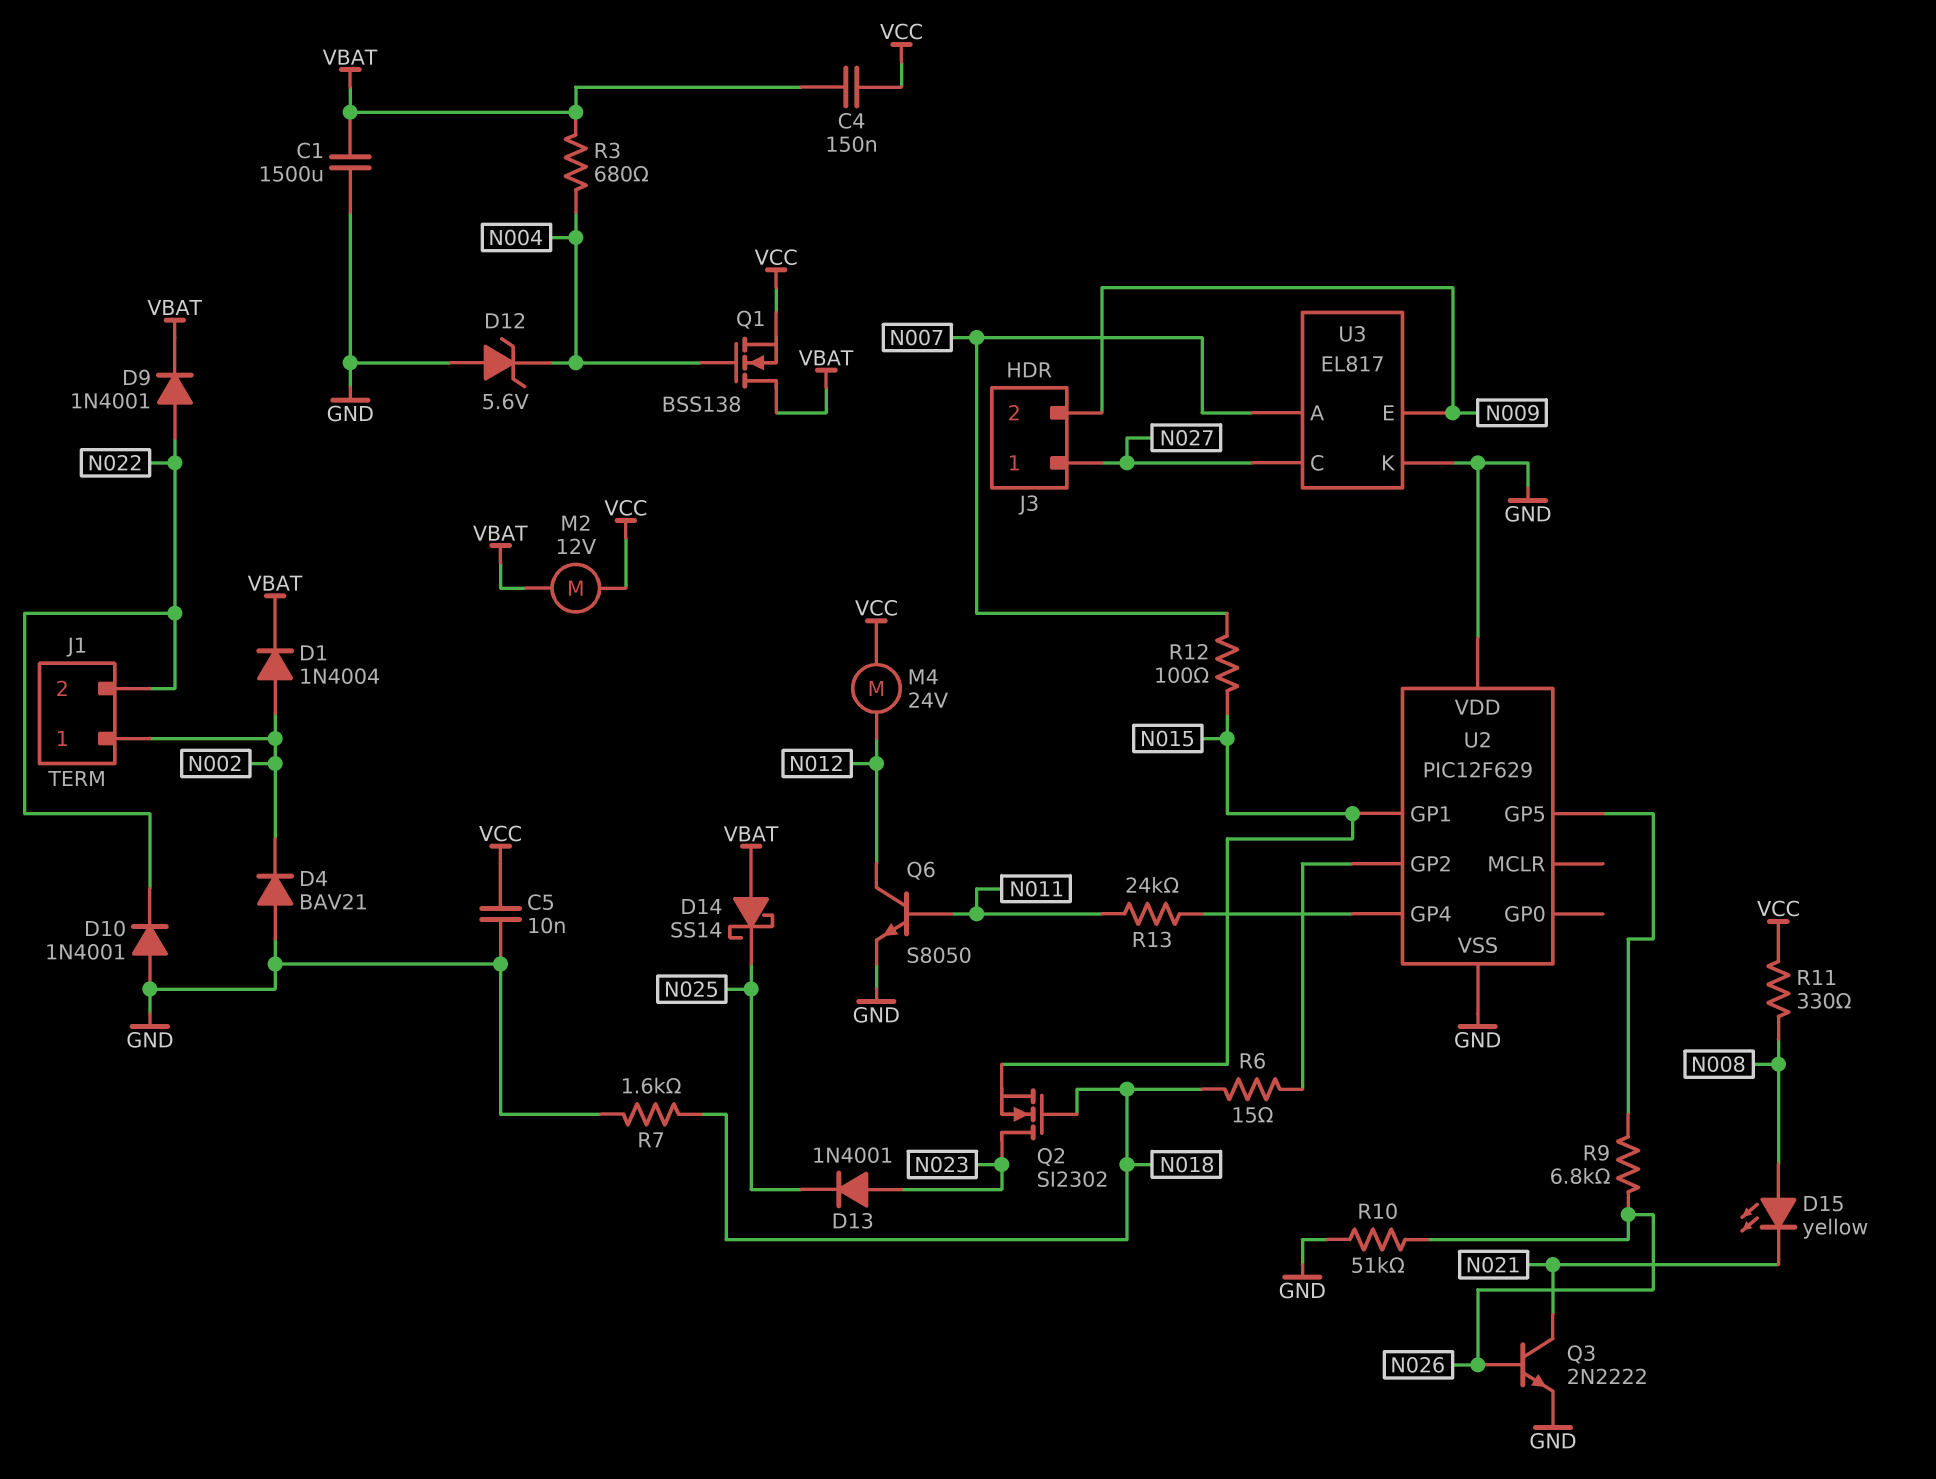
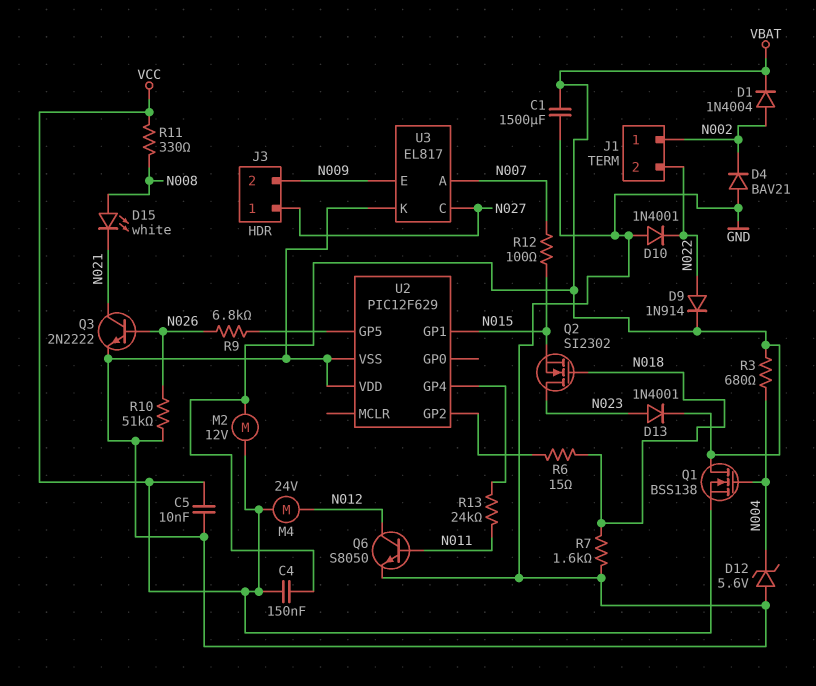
D9: diode 1N4001 (A N022, K VBAT) -> diode 1N914 (A N022, K VBAT)
D13: diode 1N4001 (A N023, K N025) -> diode 1N4001 (A N023, K VBAT)
D14: schottky SS14 (A VBAT, K N025) -> none
D15: LED yellow (A N008, K N021) -> LED white (A N008, K N021)

